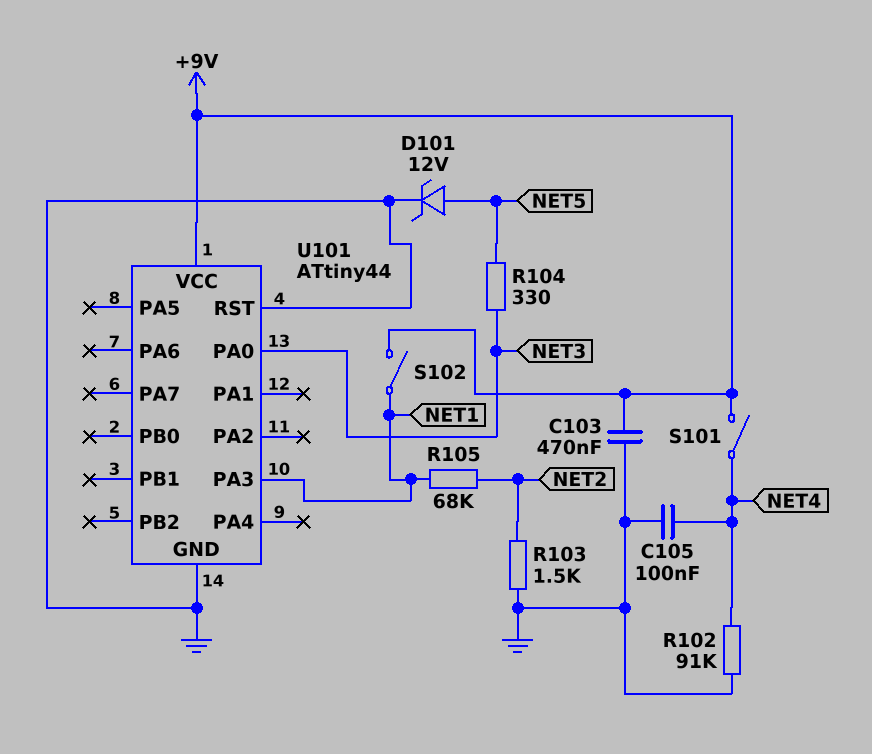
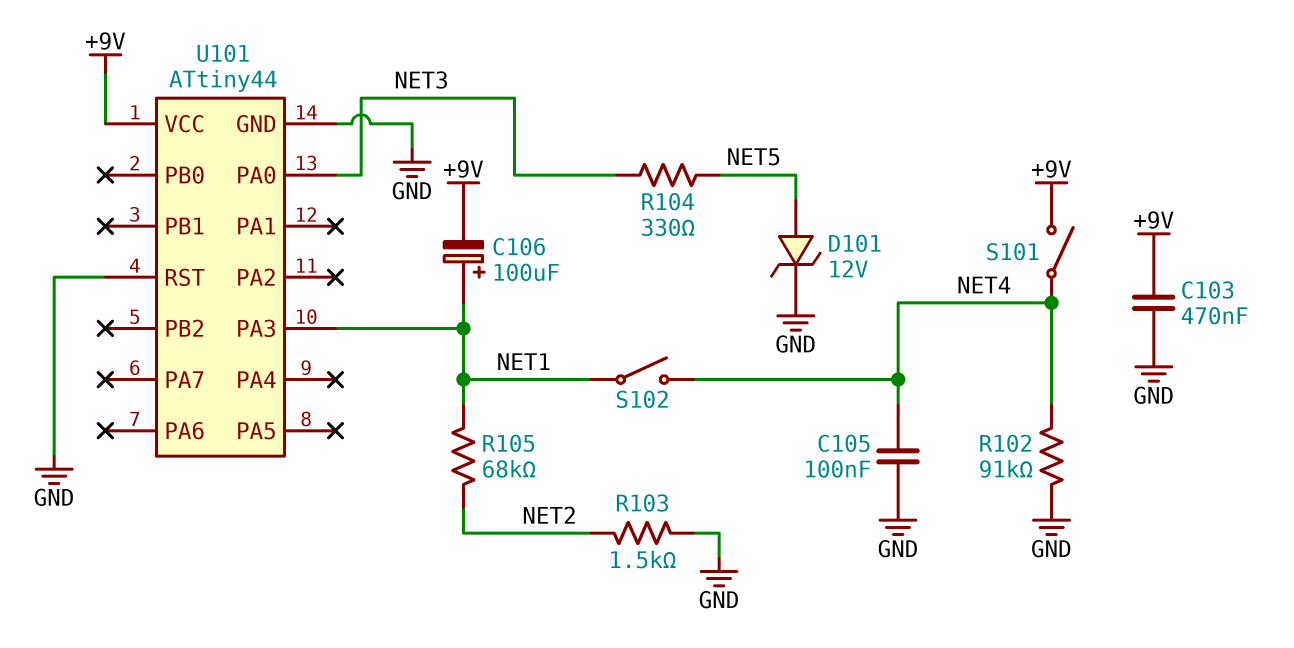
C106: none -> 100uF (plus NET1, minus +9V)
S102: switch (+9V, NET1) -> switch (NET1, NET4)

